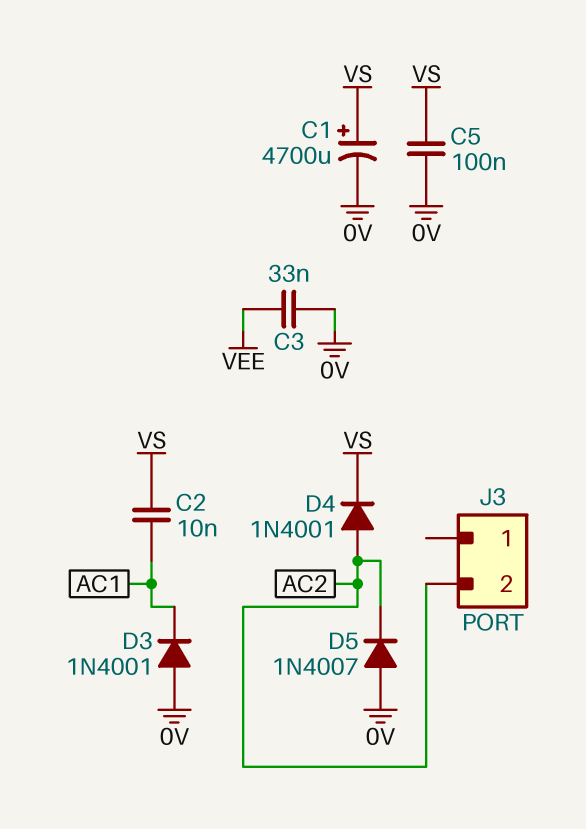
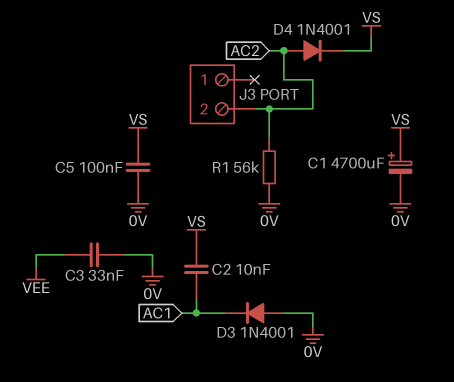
D5: diode 1N4007 (A 0V, K AC2) -> none
R1: none -> 56k (0V, AC2)

